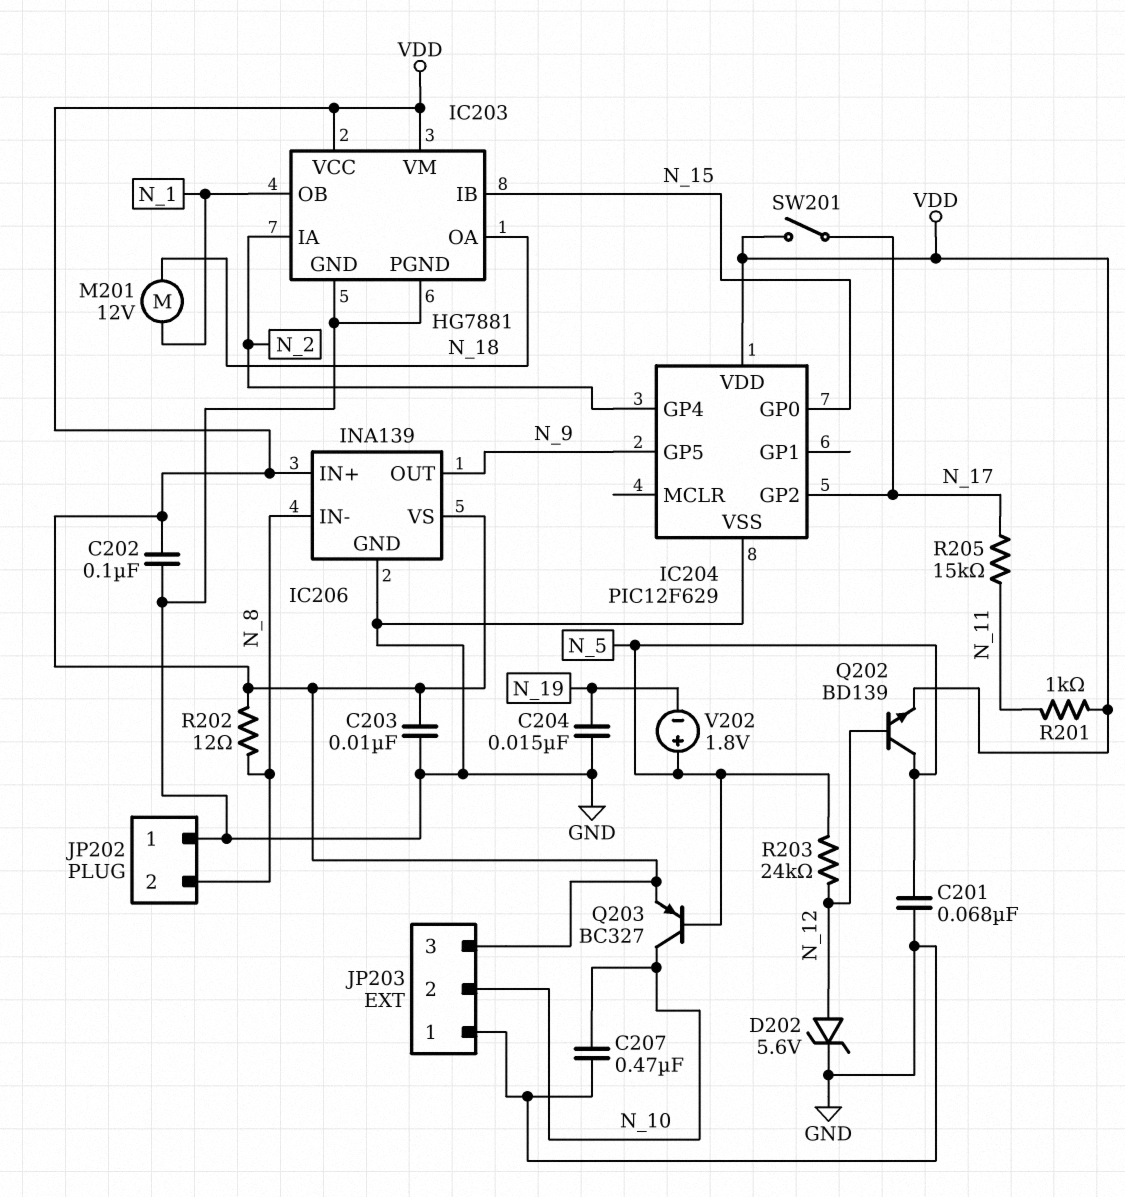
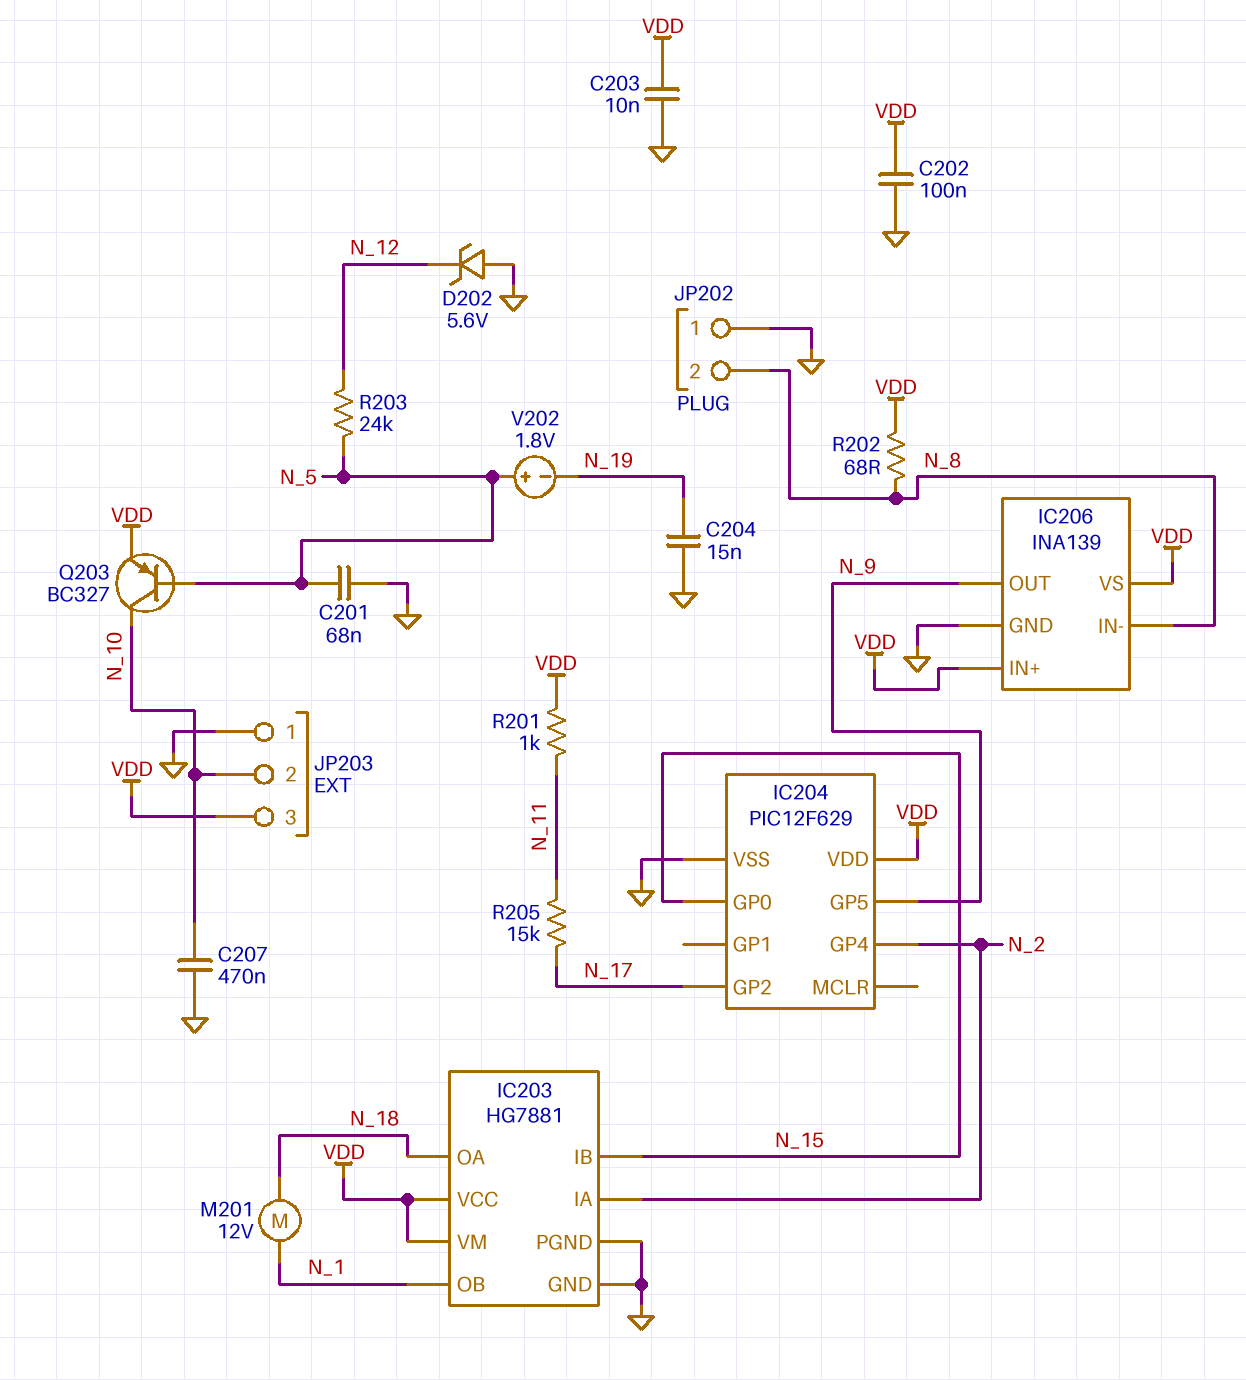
D202: zener 5.6V (A N_12, K GND) -> zener 5.6V (A GND, K N_12)
Q202: NPN BD139 (B N_12, C N_5, E VDD) -> none
R202: 12 (N_8, VDD) -> 68 (N_8, VDD)
SW201: switch (N_17, VDD) -> none

